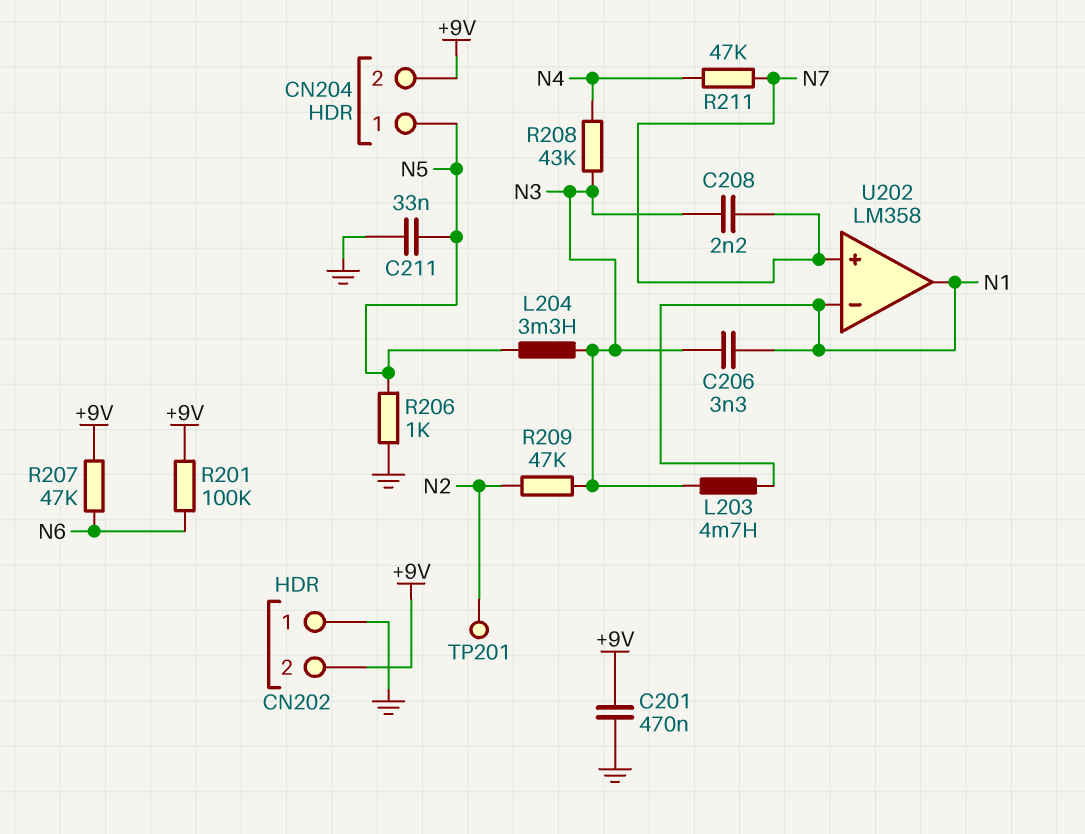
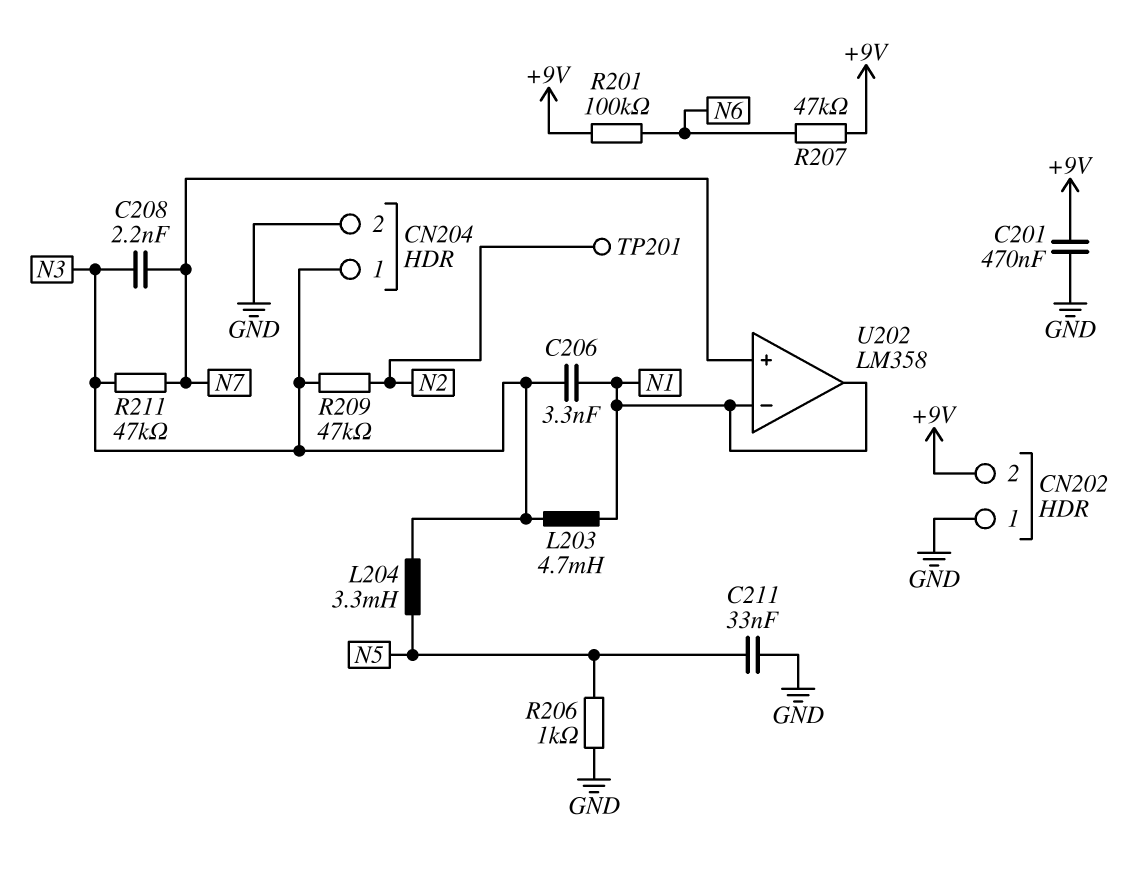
CN204 pin 1: N5 -> N3
CN204 pin 2: +9V -> GND
R208: 43k (N3, N4) -> none
R211: 47k (N4, N7) -> 47k (N3, N7)

